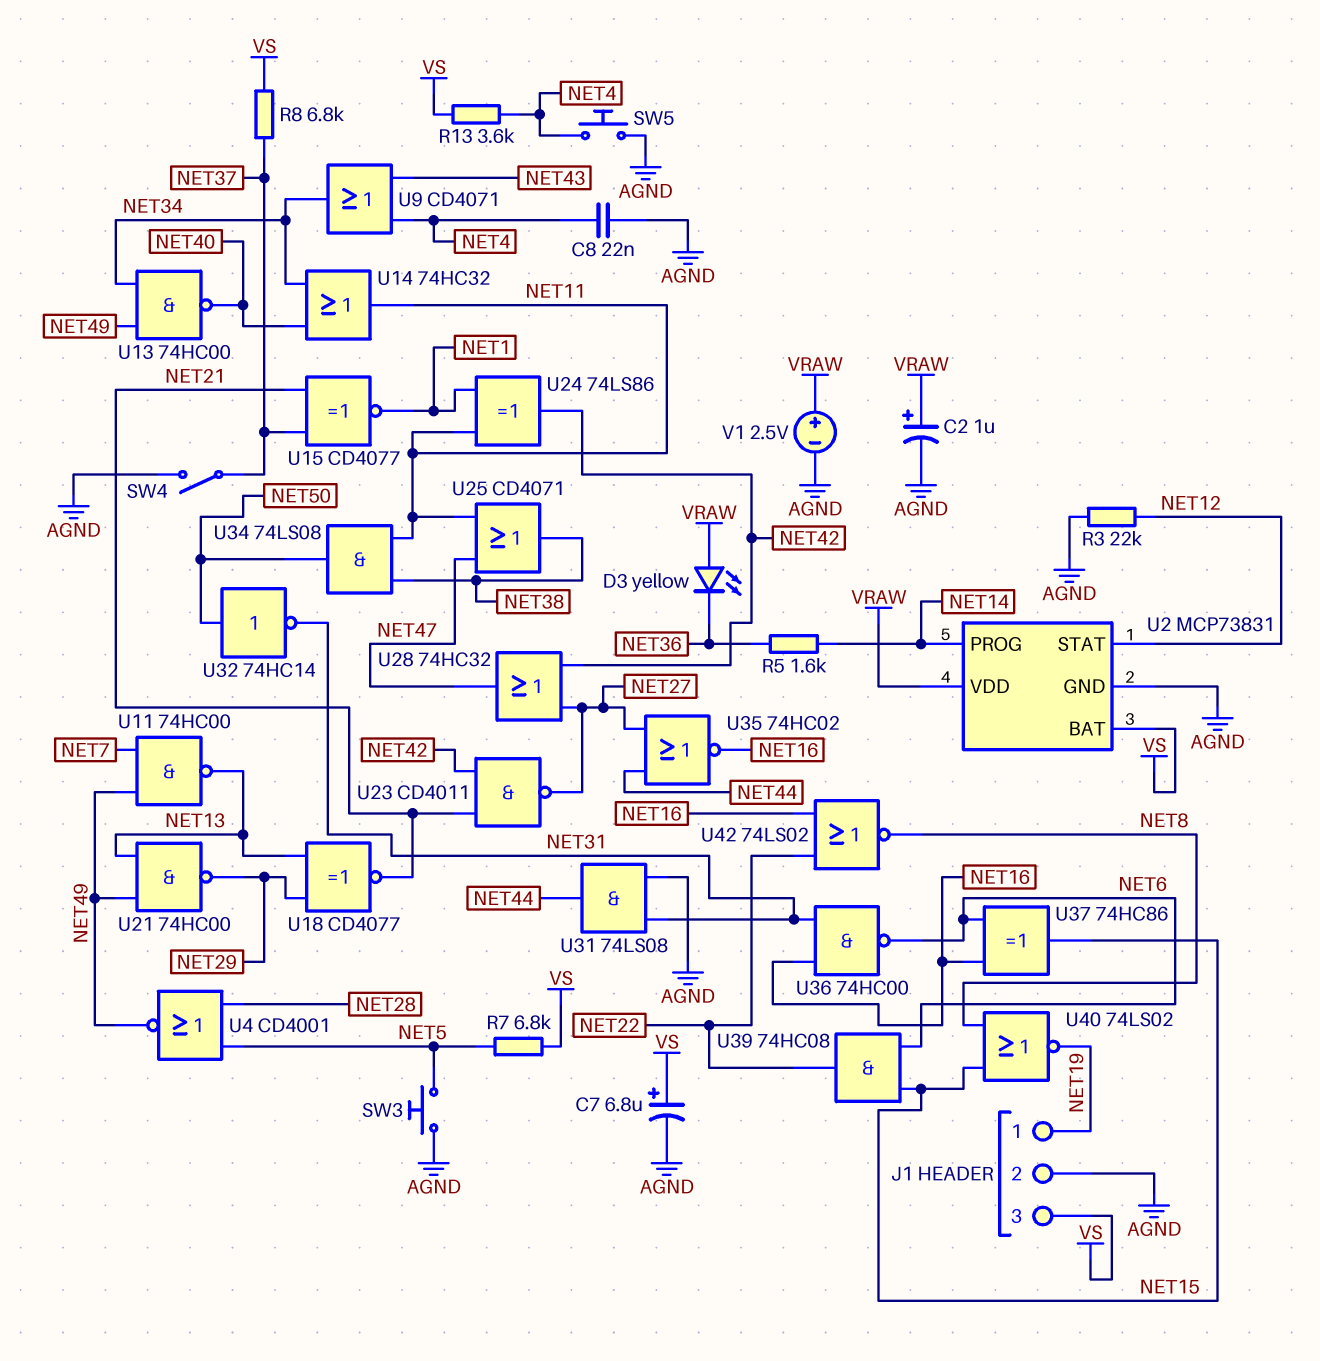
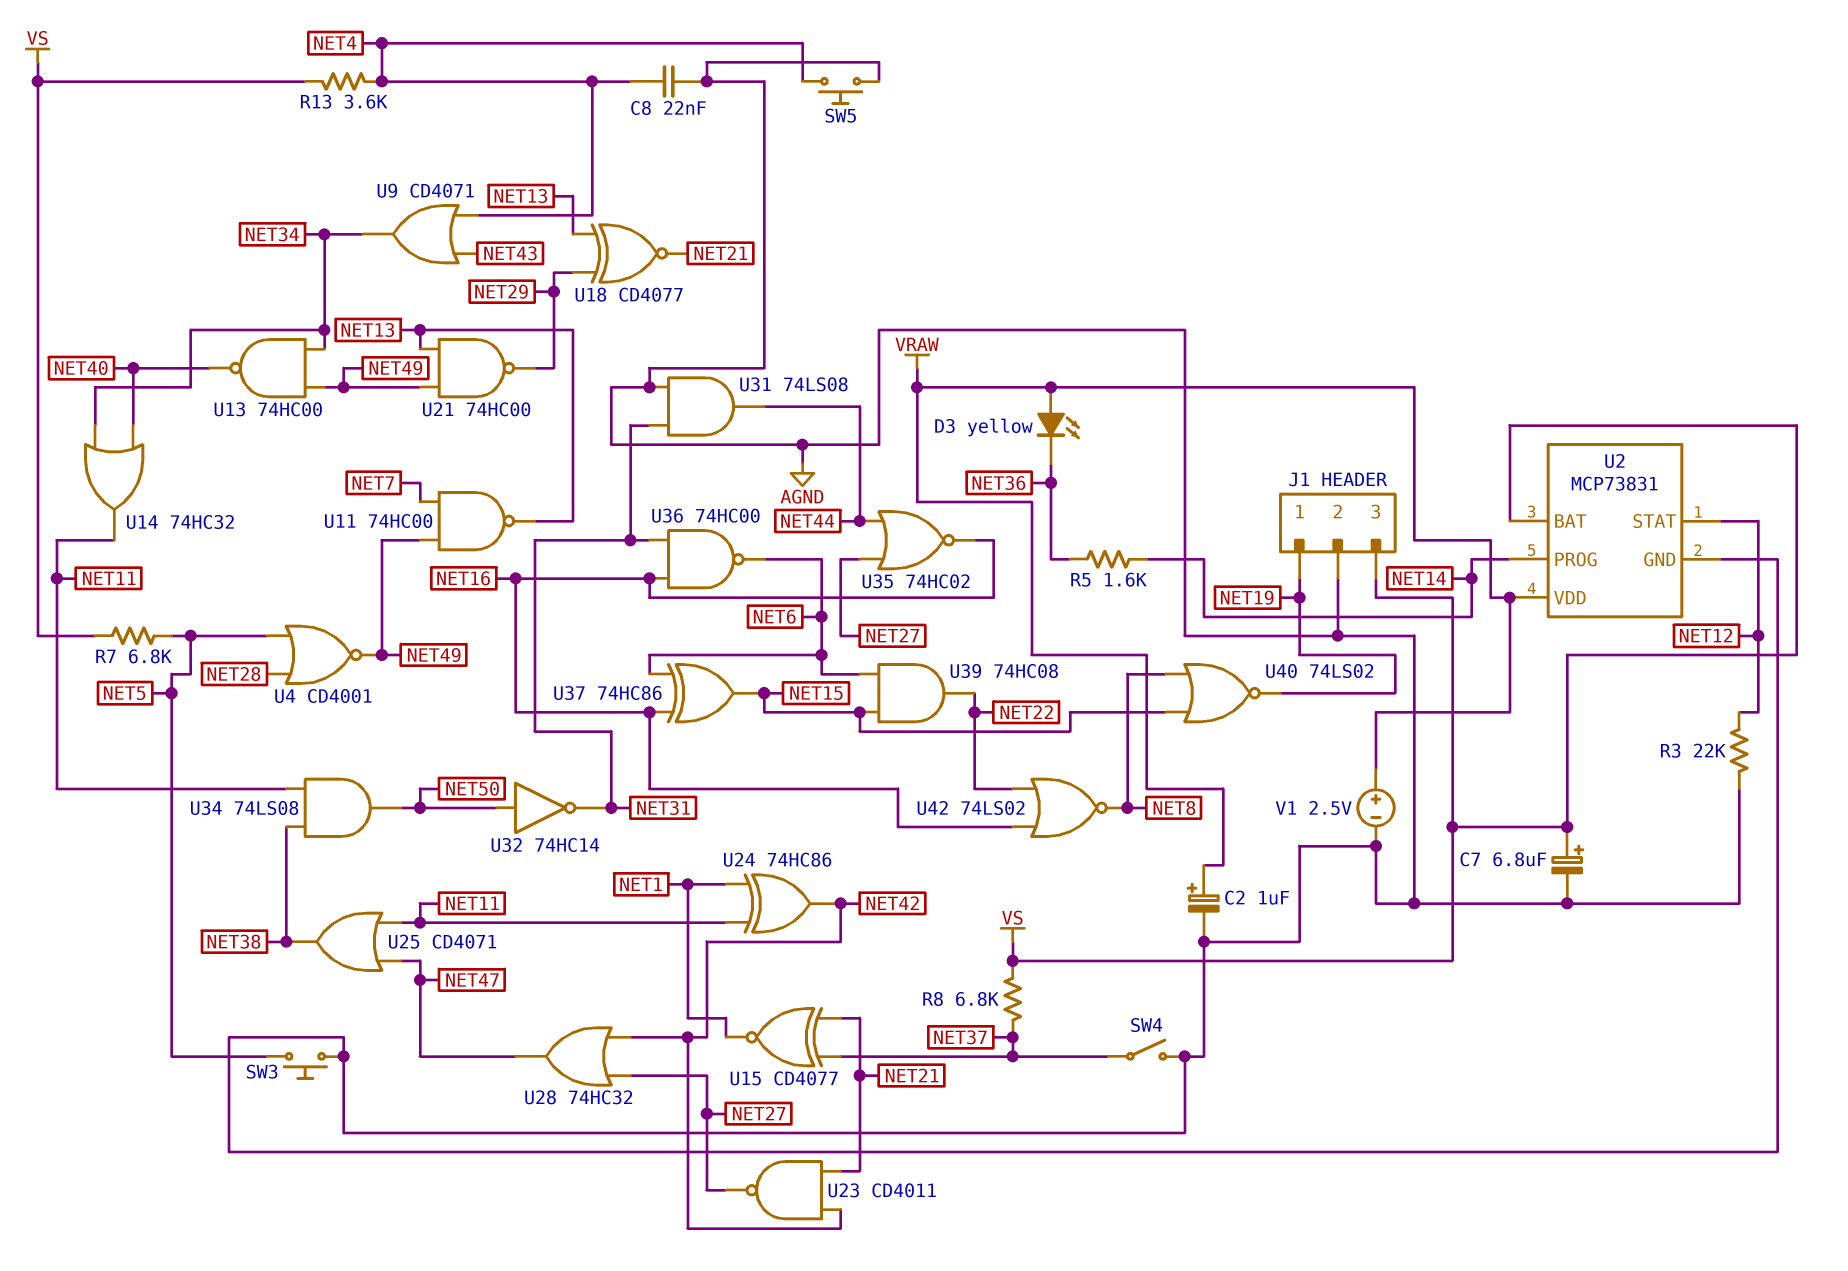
U24: XOR 74LS86 (in NET1, in NET11, out NET42) -> XOR 74HC86 (in NET1, in NET11, out NET42)

